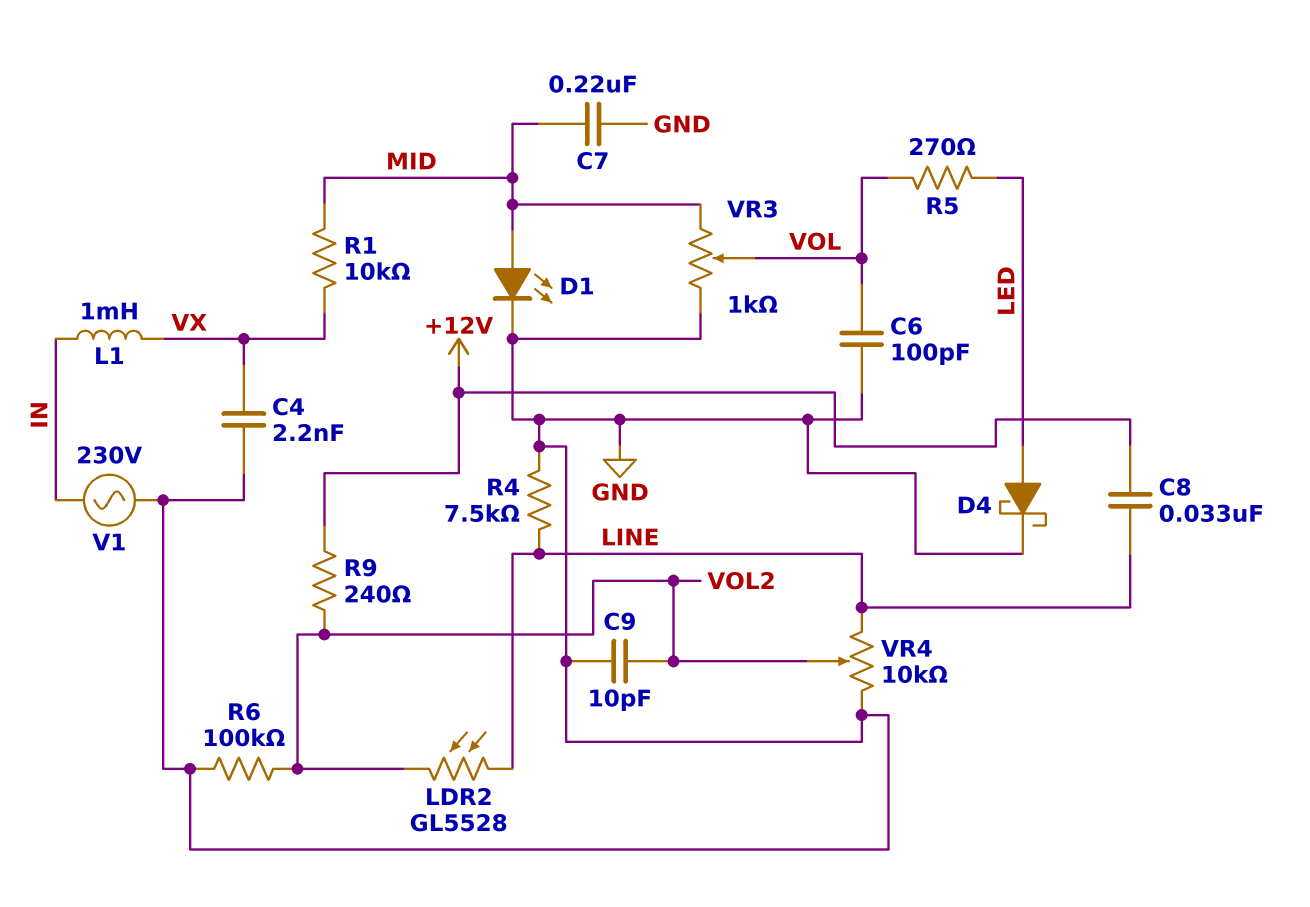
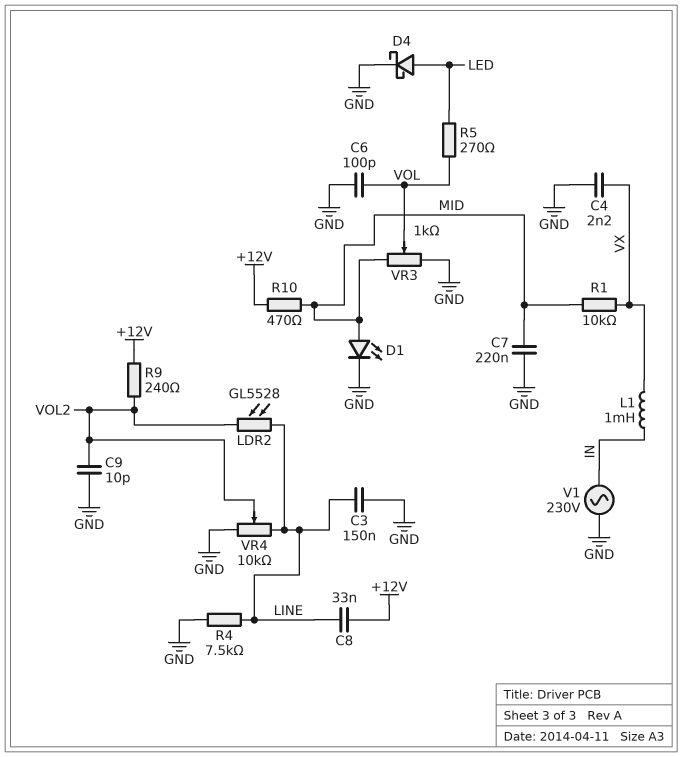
C3: none -> 150nF (GND, LINE)
R6: 100k (GND, VOL2) -> none
R10: none -> 470 (+12V, MID)

